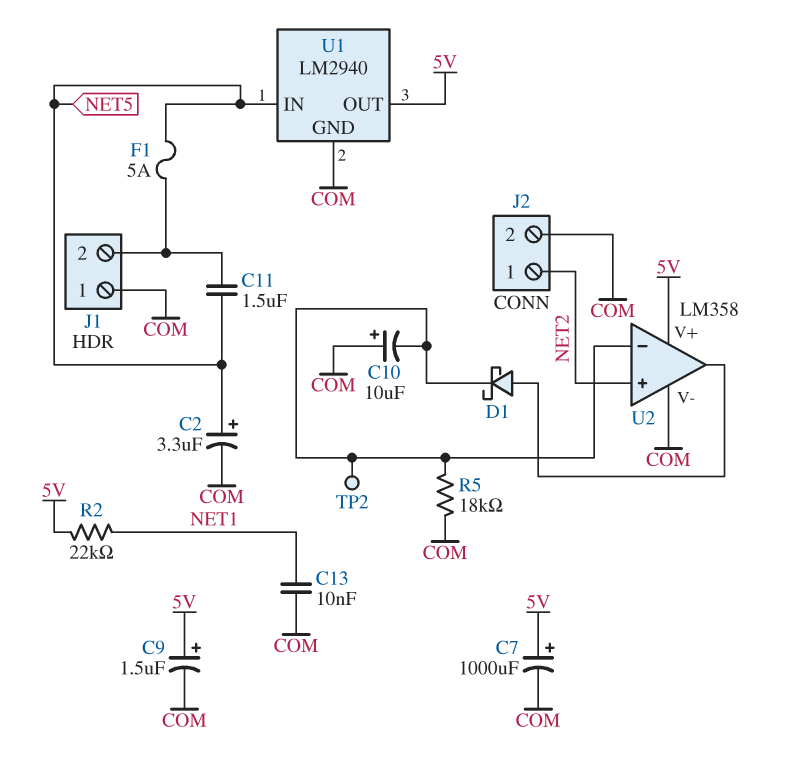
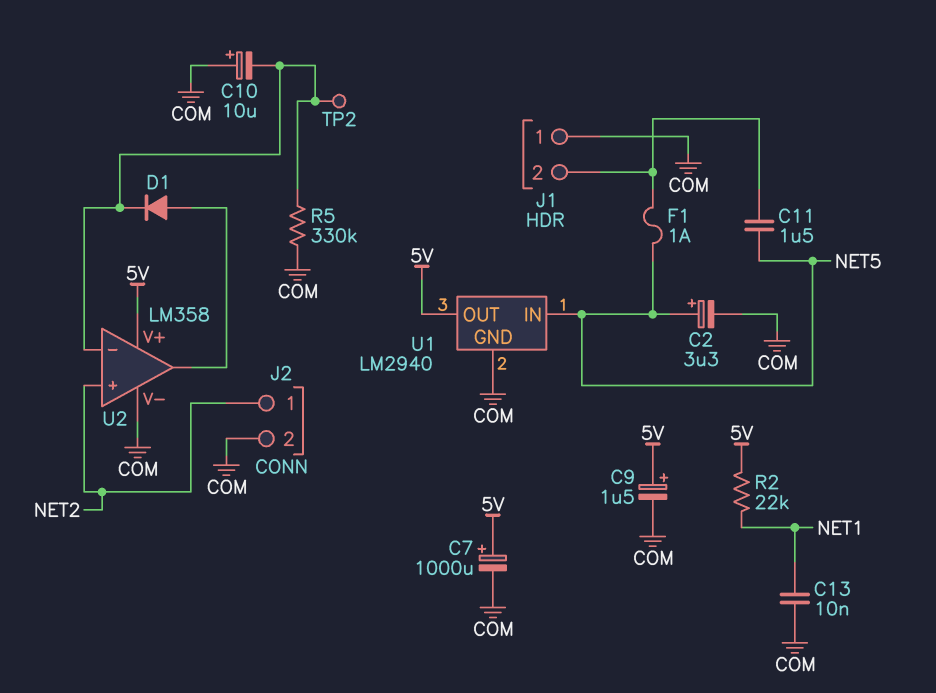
D1: schottky (A U2/out, K U2/in-) -> diode (A U2/out, K U2/in-)
F1: 5A (J1/2, NET5) -> 1A (J1/2, NET5)
R5: 18k (COM, U2/in-) -> 330k (COM, U2/in-)

